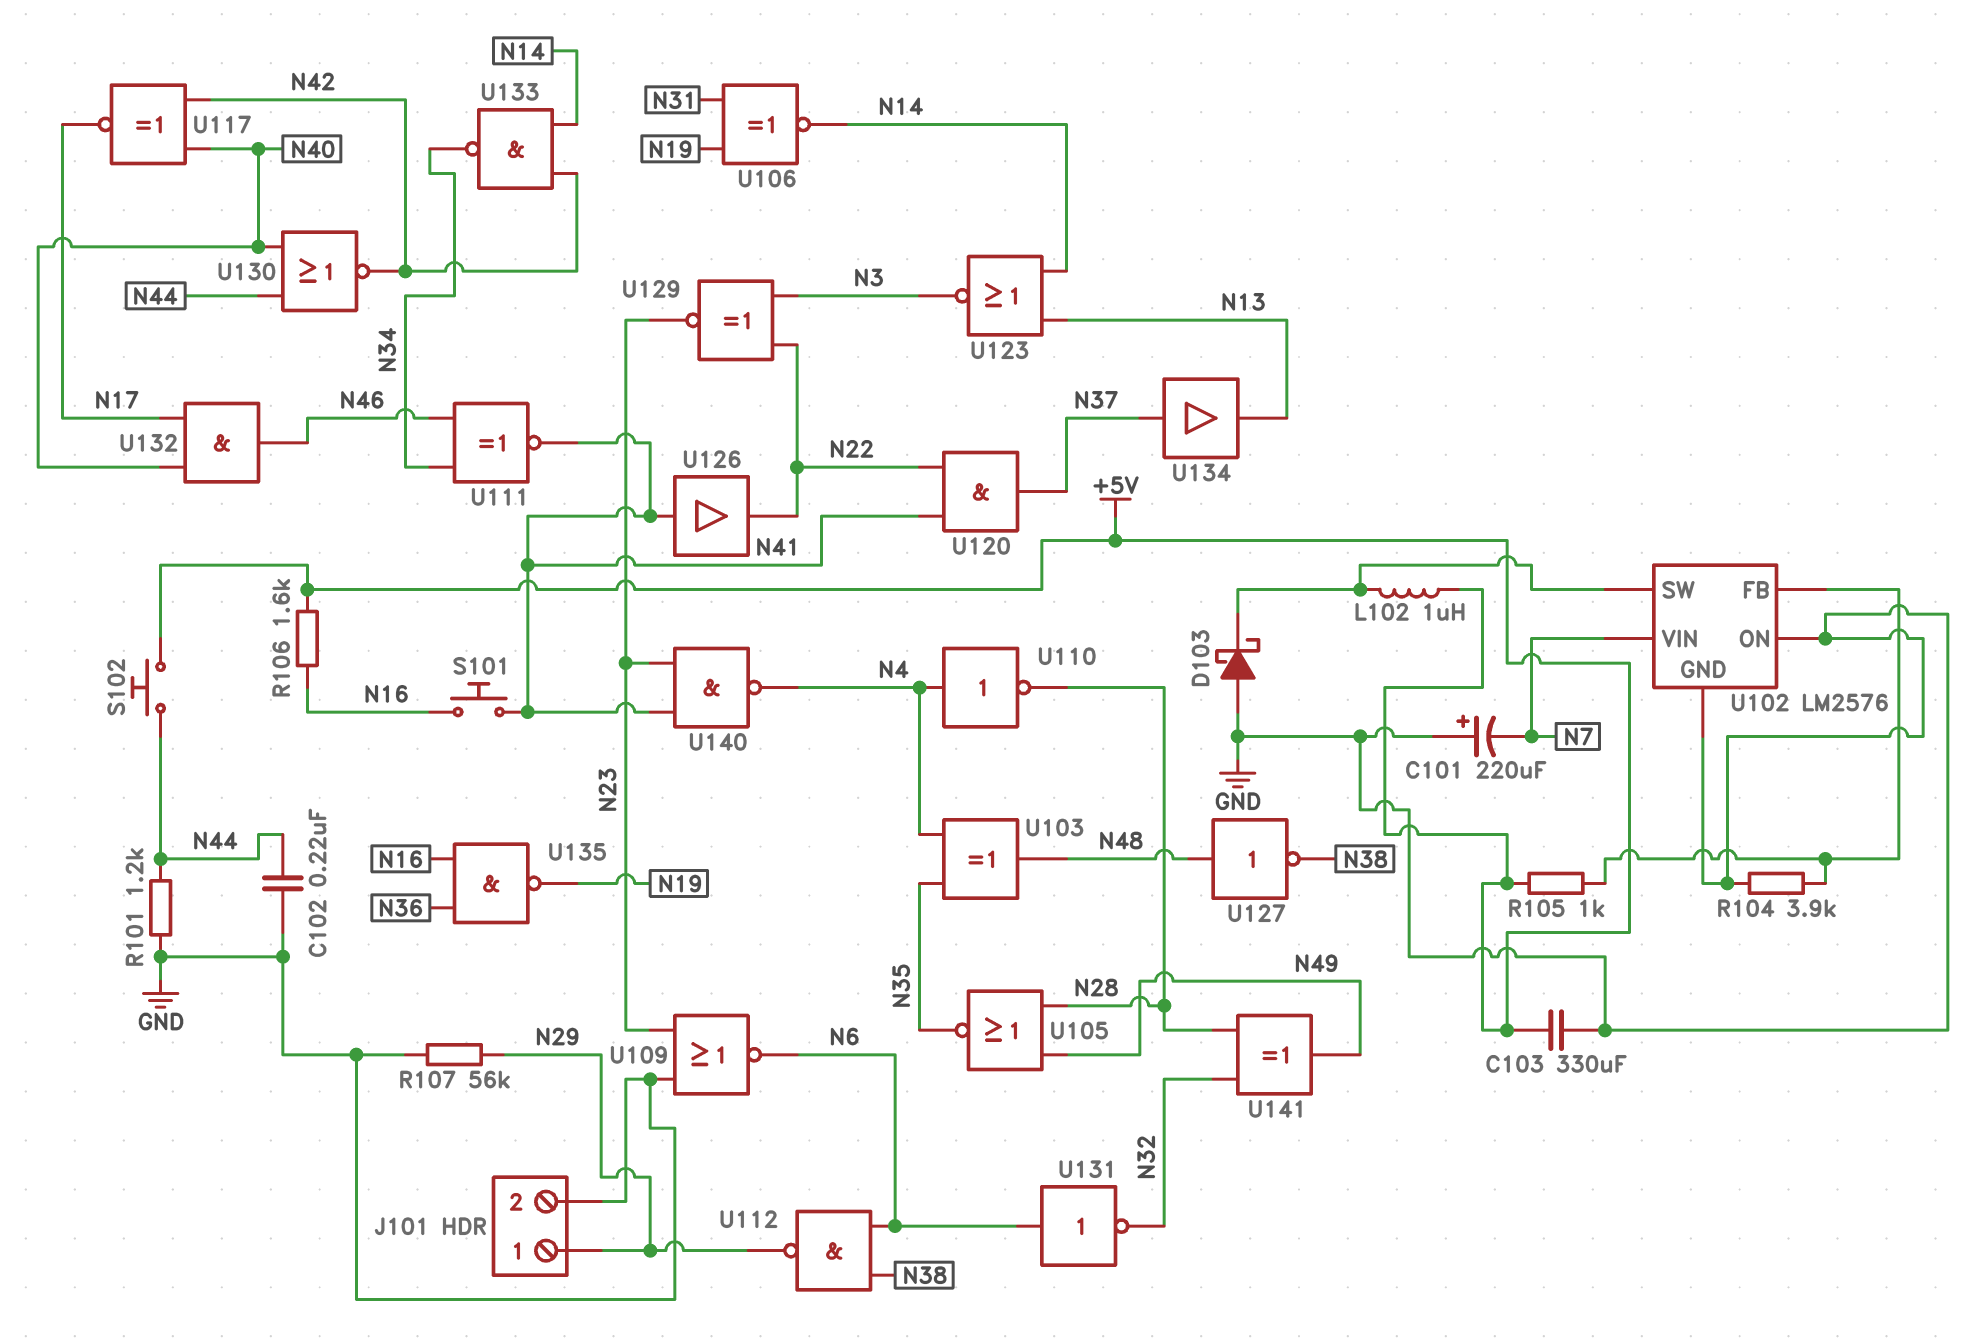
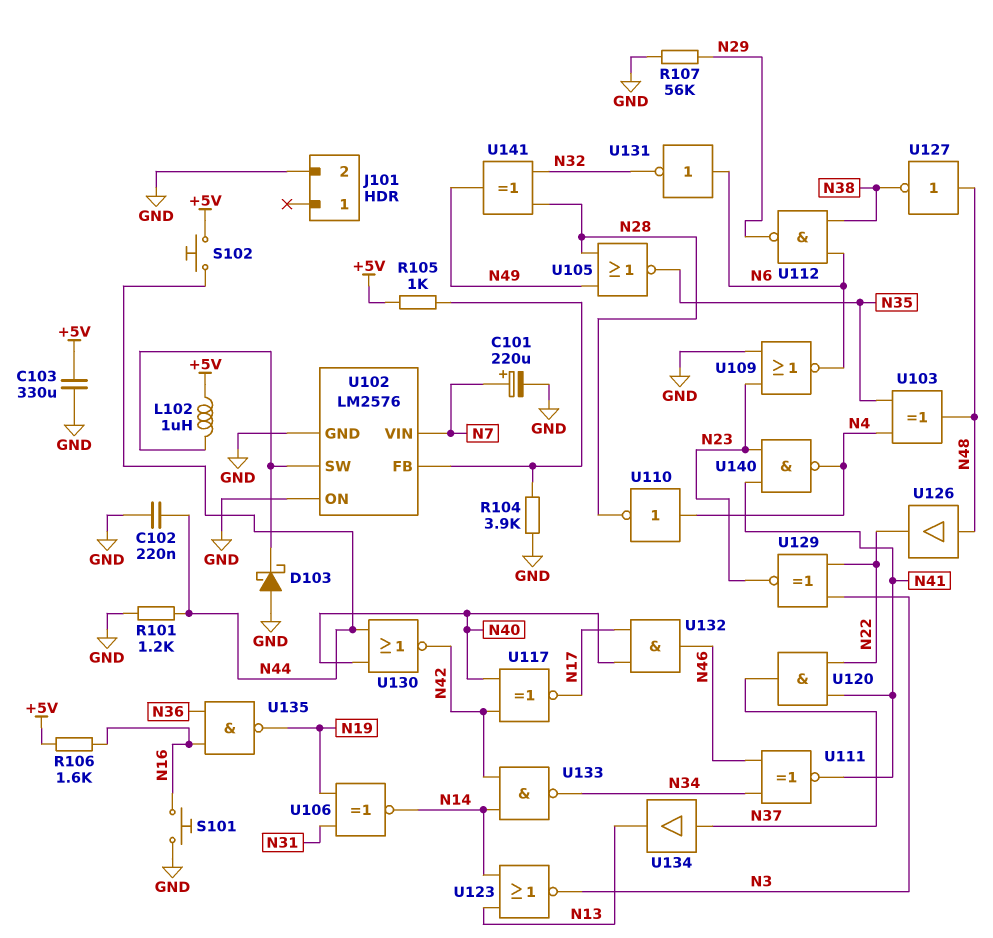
C101: 220uF (plus GND, minus N7) -> 220uF (plus N7, minus GND)
J101 pin 1: N29 -> none
S101: button (N16, N41) -> button (GND, N16)
U126: buffer (in N41, out N22) -> buffer (in N48, out N22)

